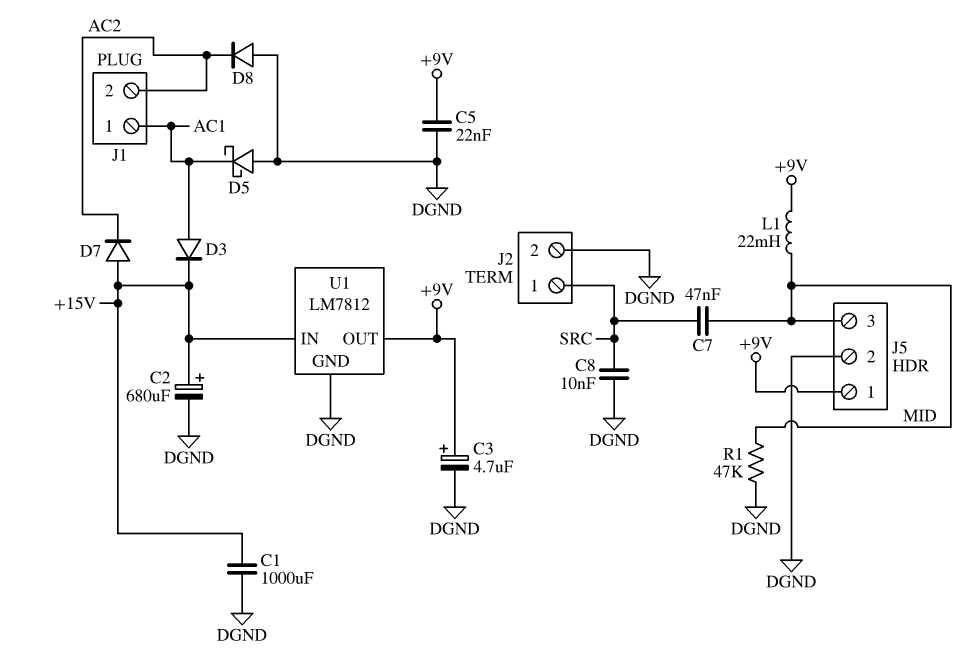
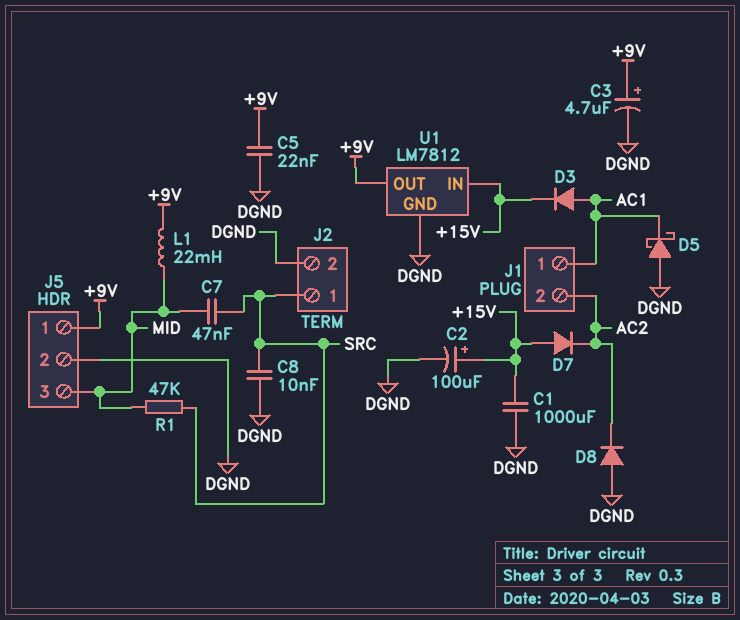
C2: 680uF (plus +15V, minus DGND) -> 100uF (plus +15V, minus DGND)
R1: 47k (DGND, MID) -> 47k (MID, SRC)

